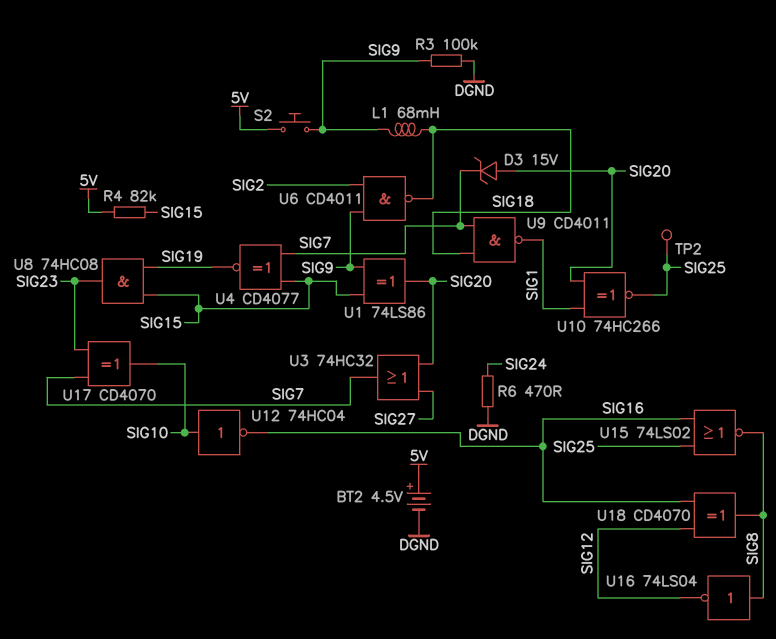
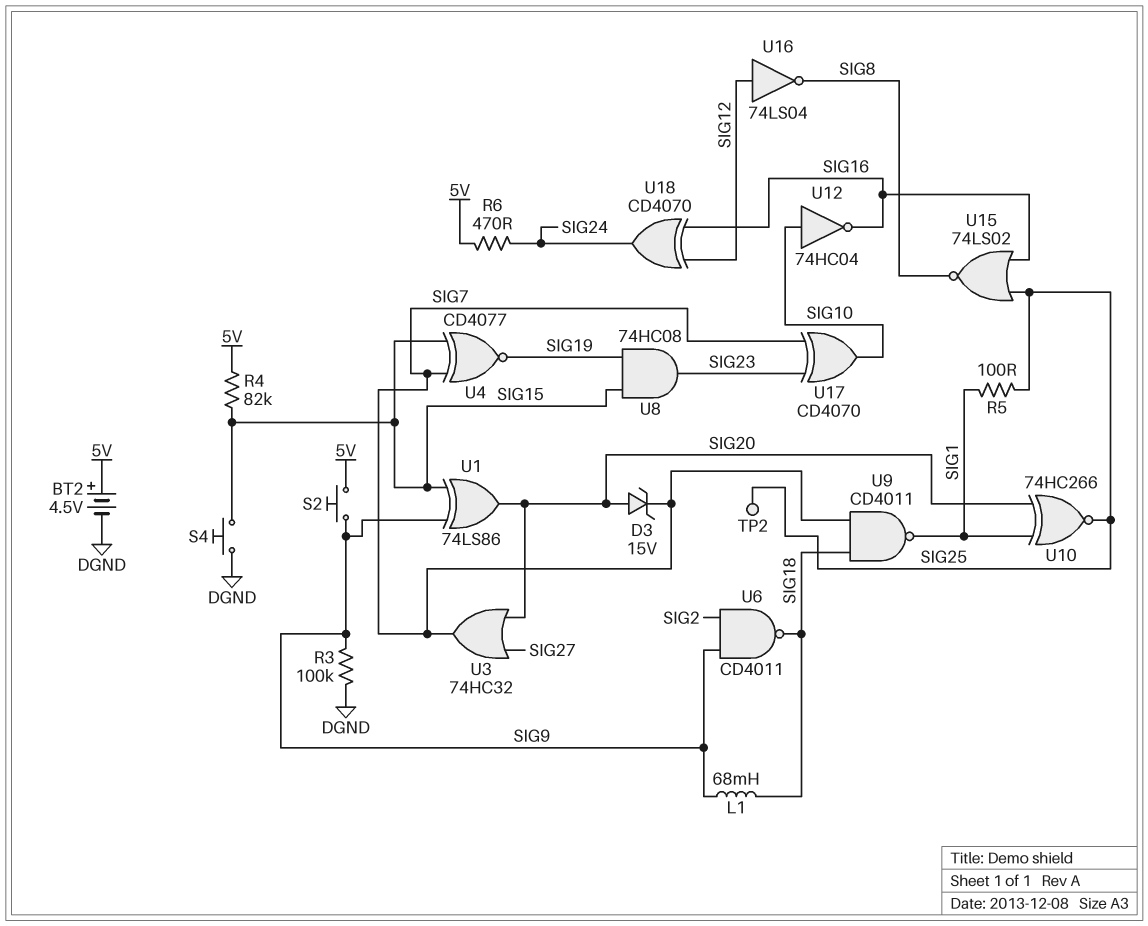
R5: none -> 100 (SIG1, SIG25)
R6: 470 (DGND, SIG24) -> 470 (5V, SIG24)
S4: none -> button (DGND, SIG15)
U16: NOT 74LS04 (in SIG8, out SIG12) -> NOT 74LS04 (in SIG12, out SIG8)
U18: XOR CD4070 (in SIG12, in SIG16, out SIG8) -> XOR CD4070 (in SIG12, in SIG16, out SIG24)

